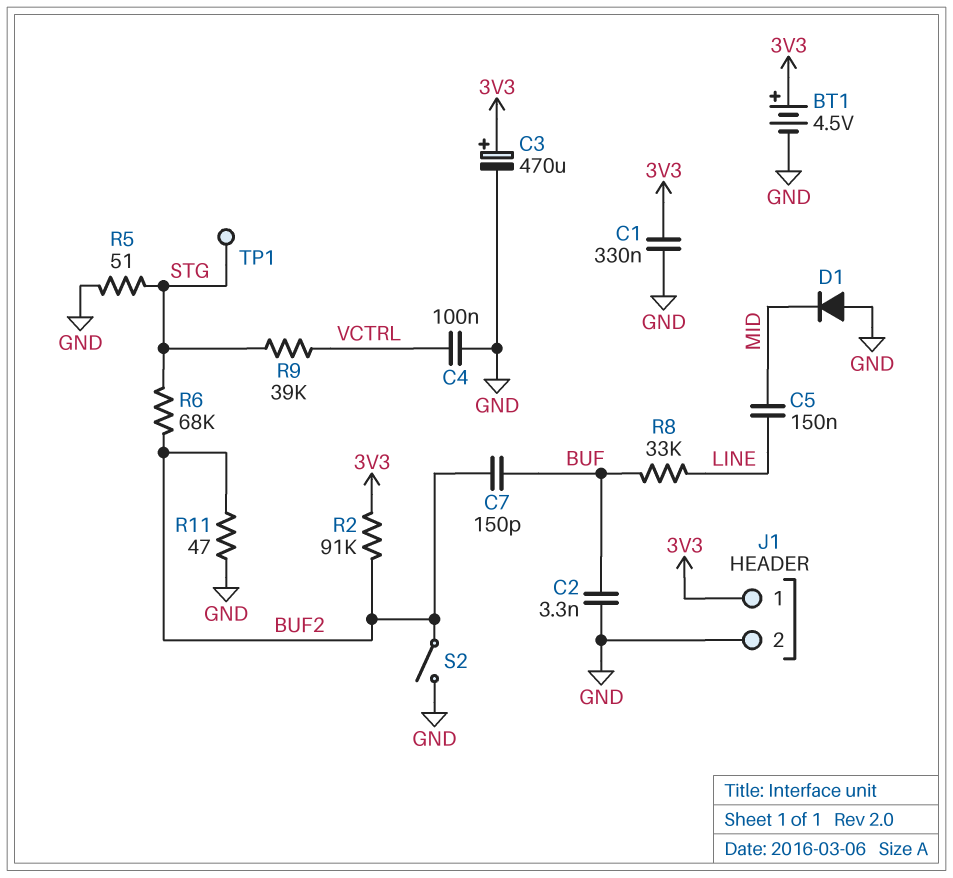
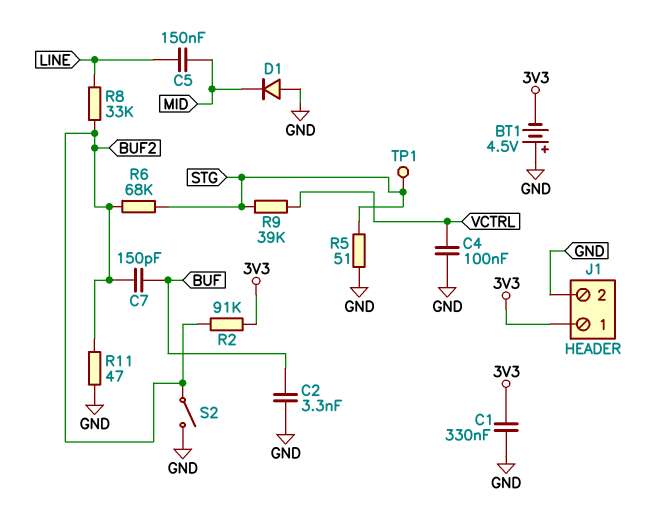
BT1: 4.5V (plus 3V3, minus GND) -> 4.5V (plus GND, minus 3V3)
C3: 470uF (plus 3V3, minus GND) -> none
R8: 33k (BUF, LINE) -> 33k (BUF2, LINE)

